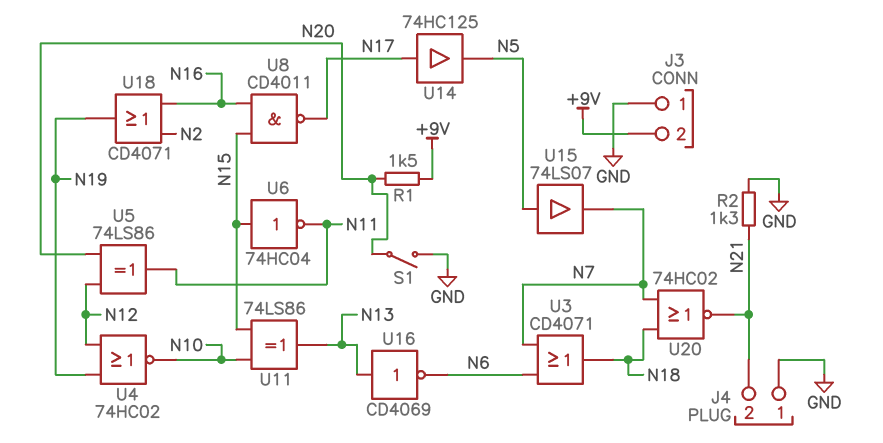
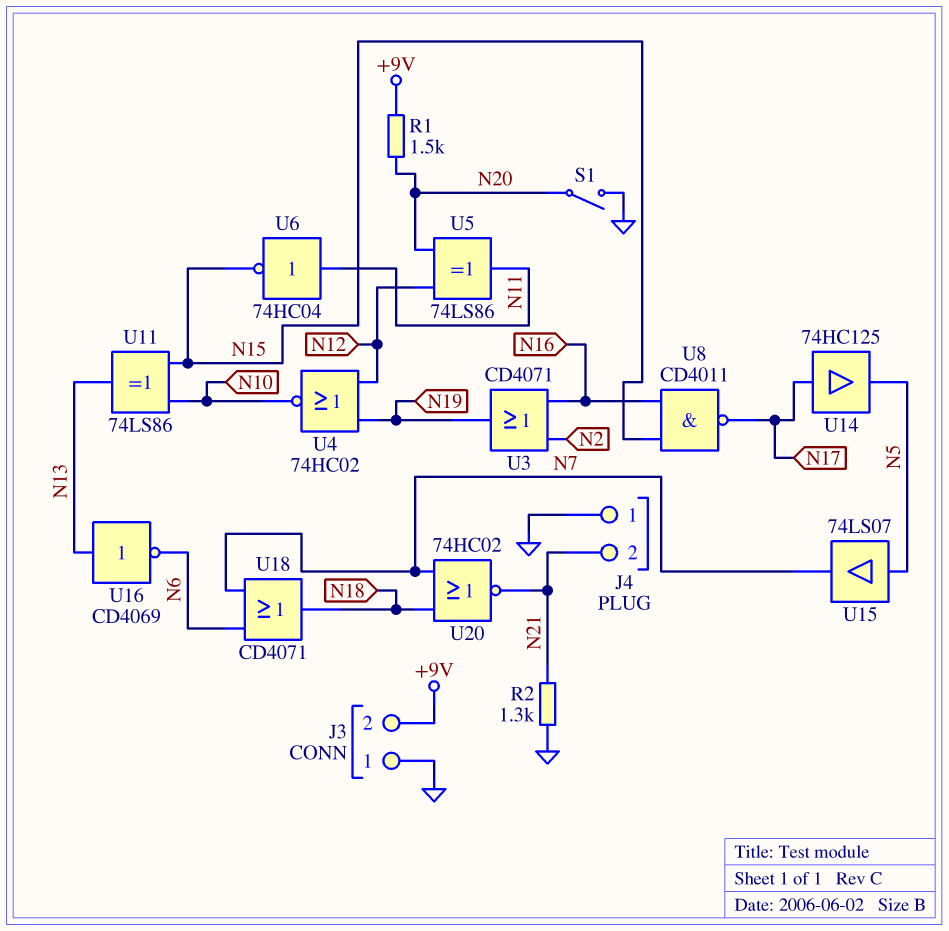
U3: OR CD4071 (in N6, in N7, out N18) -> OR CD4071 (in N2, in N16, out N19)
U6: NOT 74HC04 (in N15, out N11) -> NOT 74HC04 (in N11, out N15)
U18: OR CD4071 (in N2, in N16, out N19) -> OR CD4071 (in N6, in N7, out N18)

